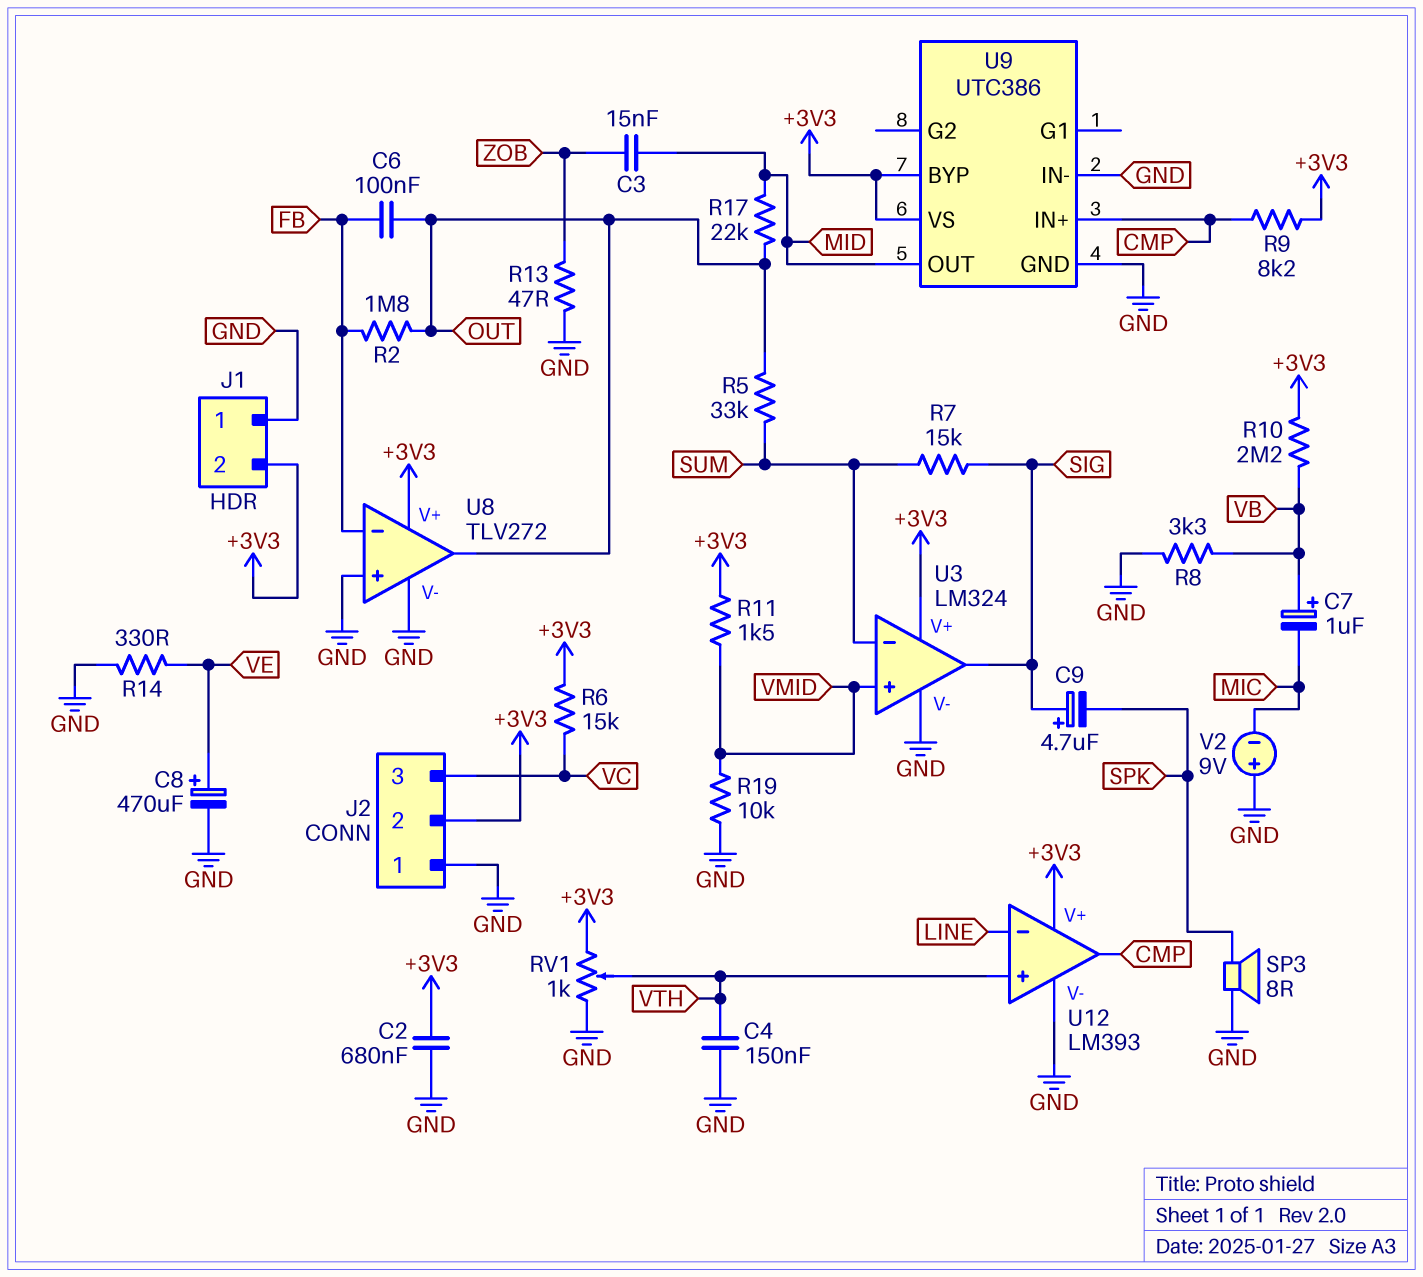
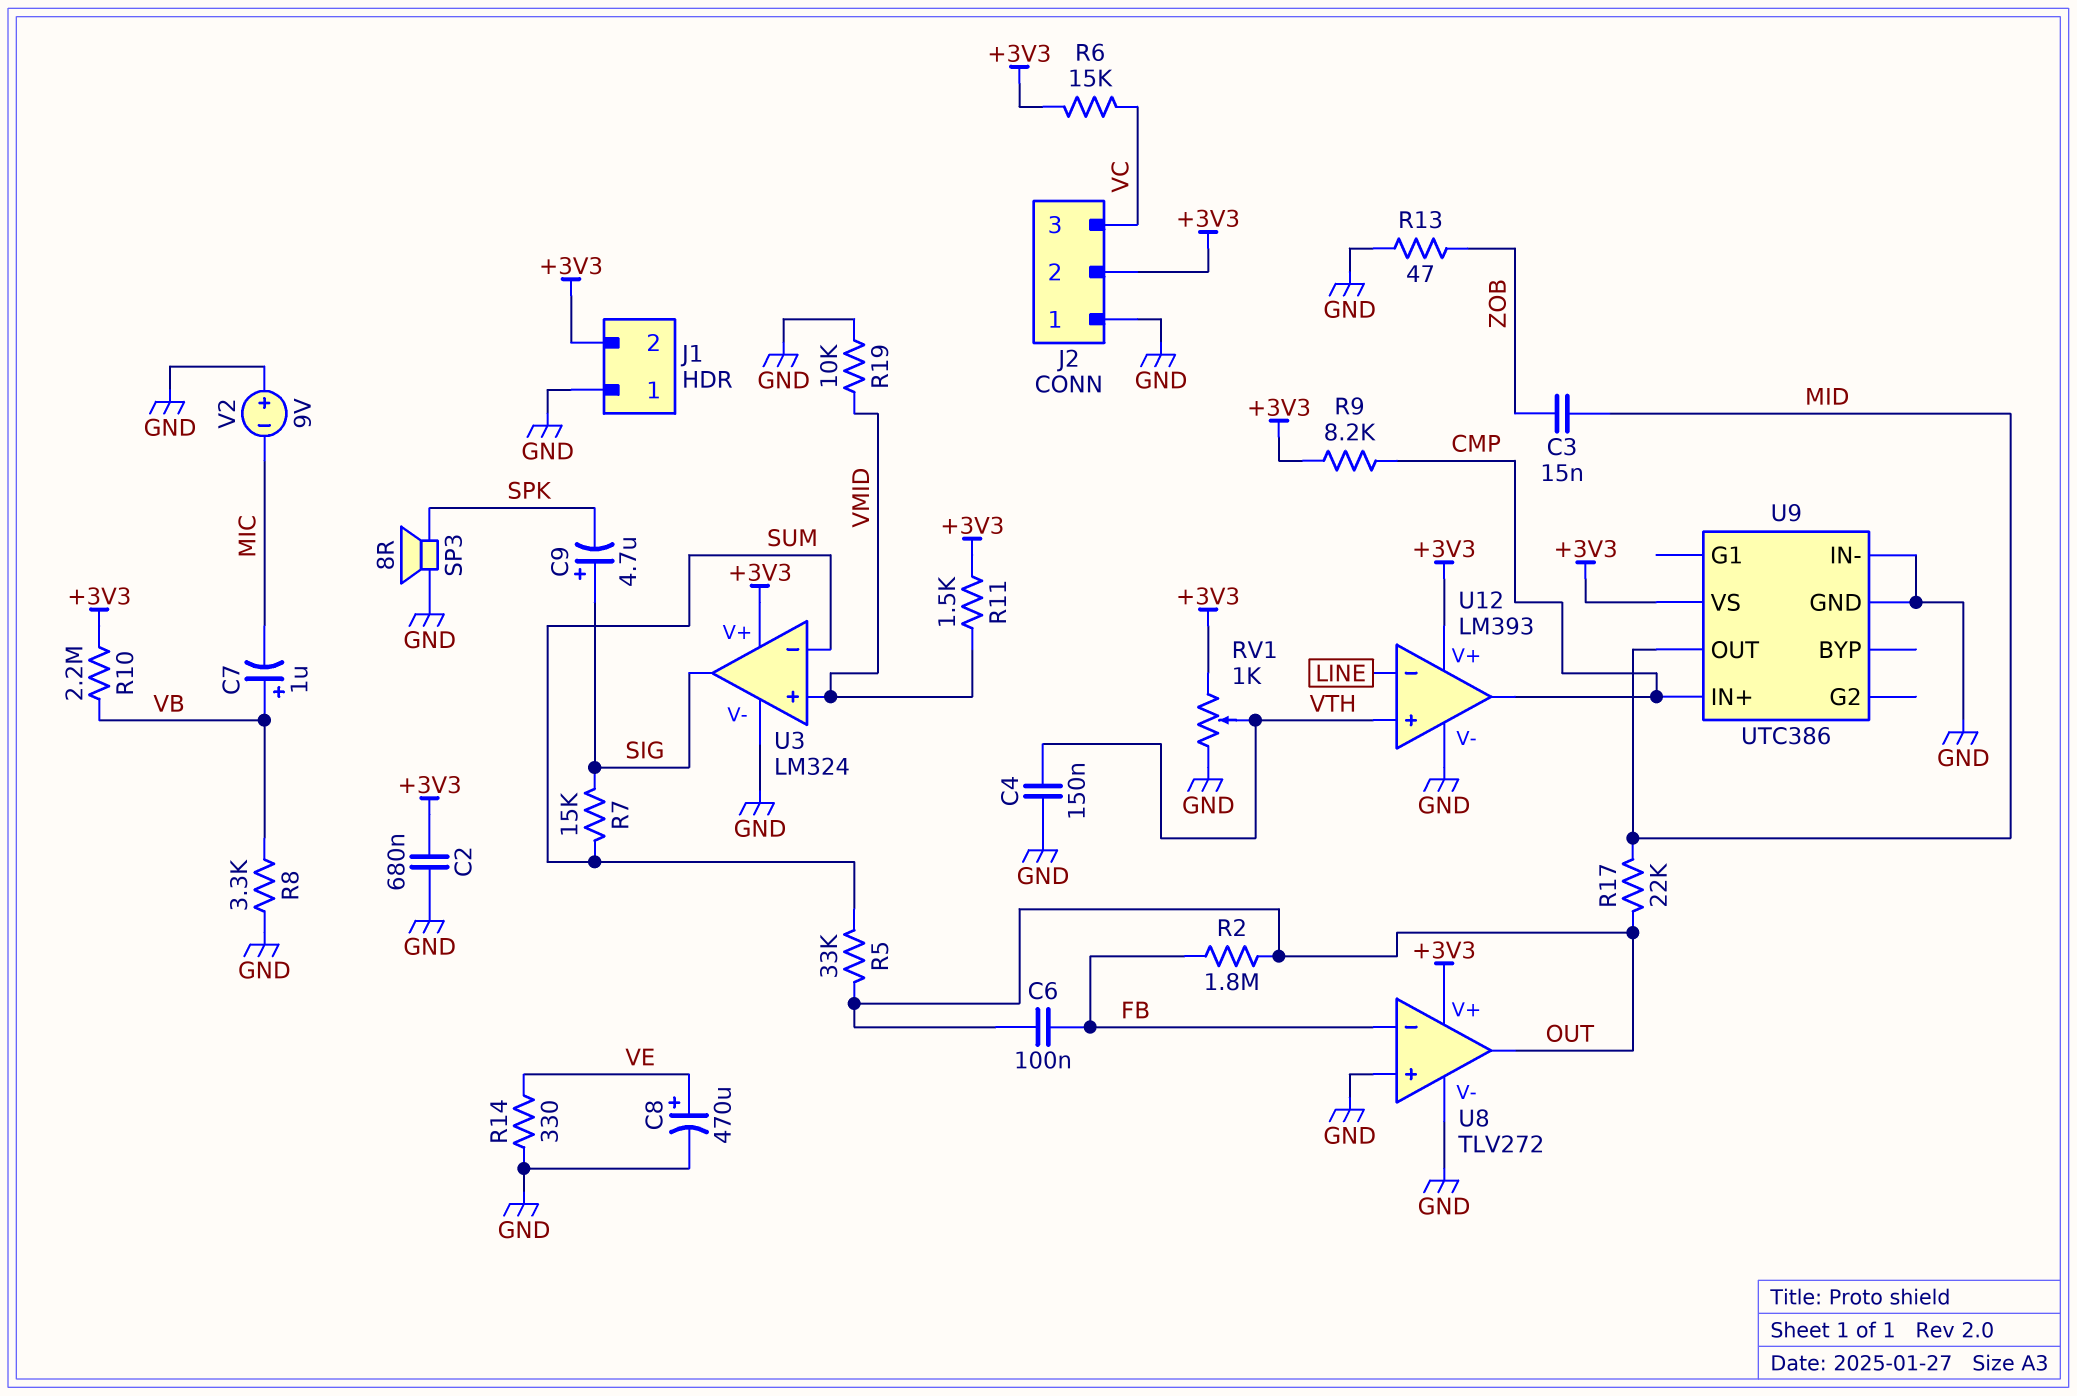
U9 pin BYP: +3V3 -> none

